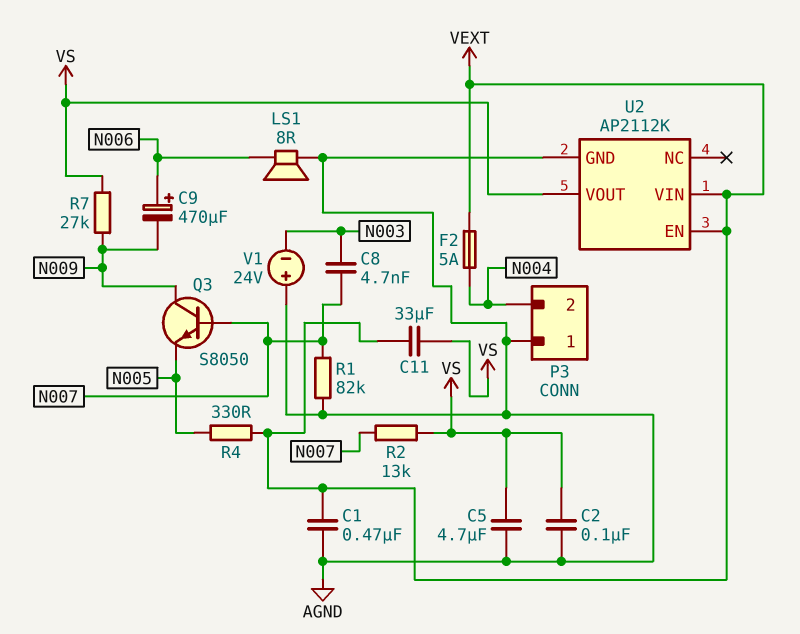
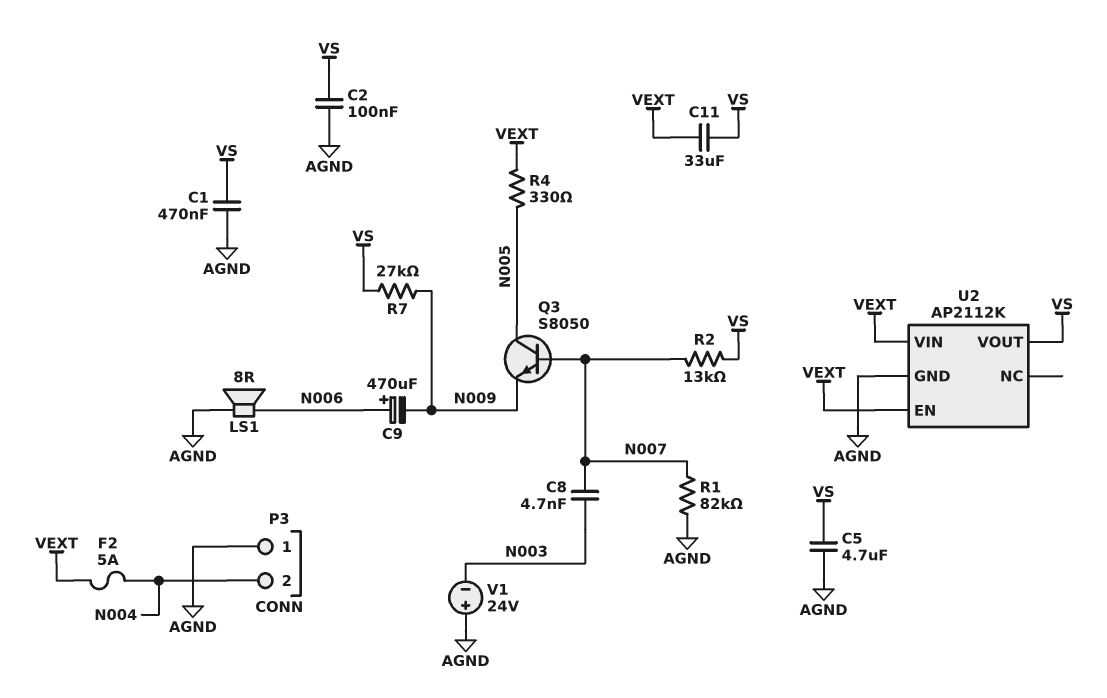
C1: 470nF (AGND, VEXT) -> 470nF (AGND, VS)
Q3: NPN S8050 (B N007, C N009, E N005) -> NPN S8050 (B N007, C N005, E N009)

